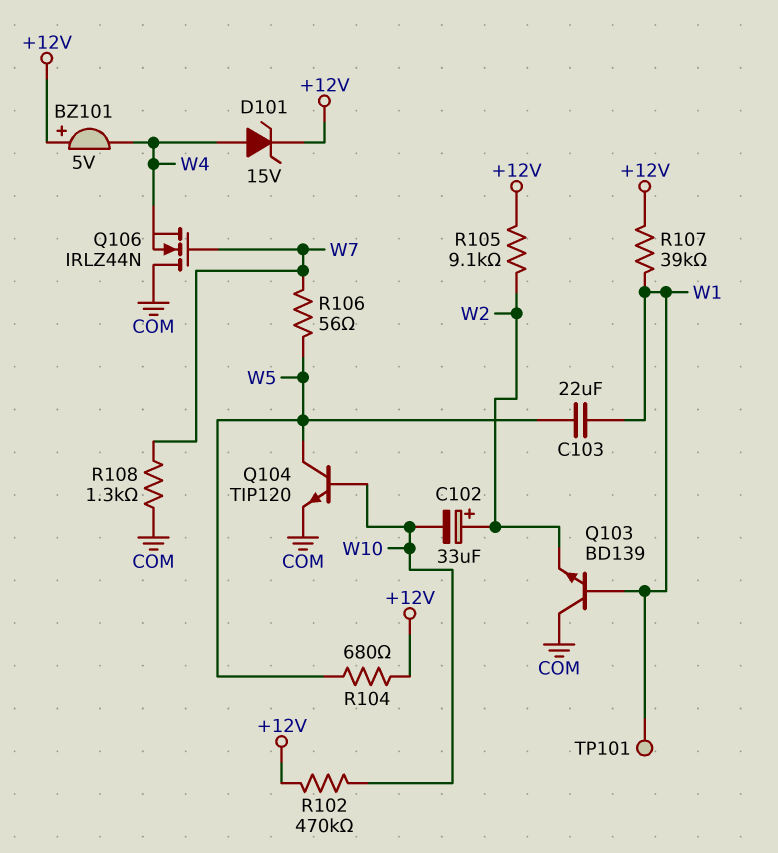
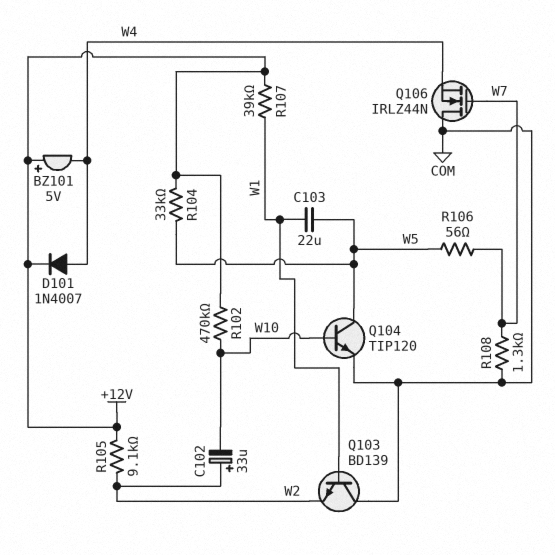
D101: zener 15V (A W4, K +12V) -> diode 1N4007 (A W4, K +12V)
R104: 680 (+12V, W5) -> 33k (+12V, W5)
TP101: test point (W1) -> none

